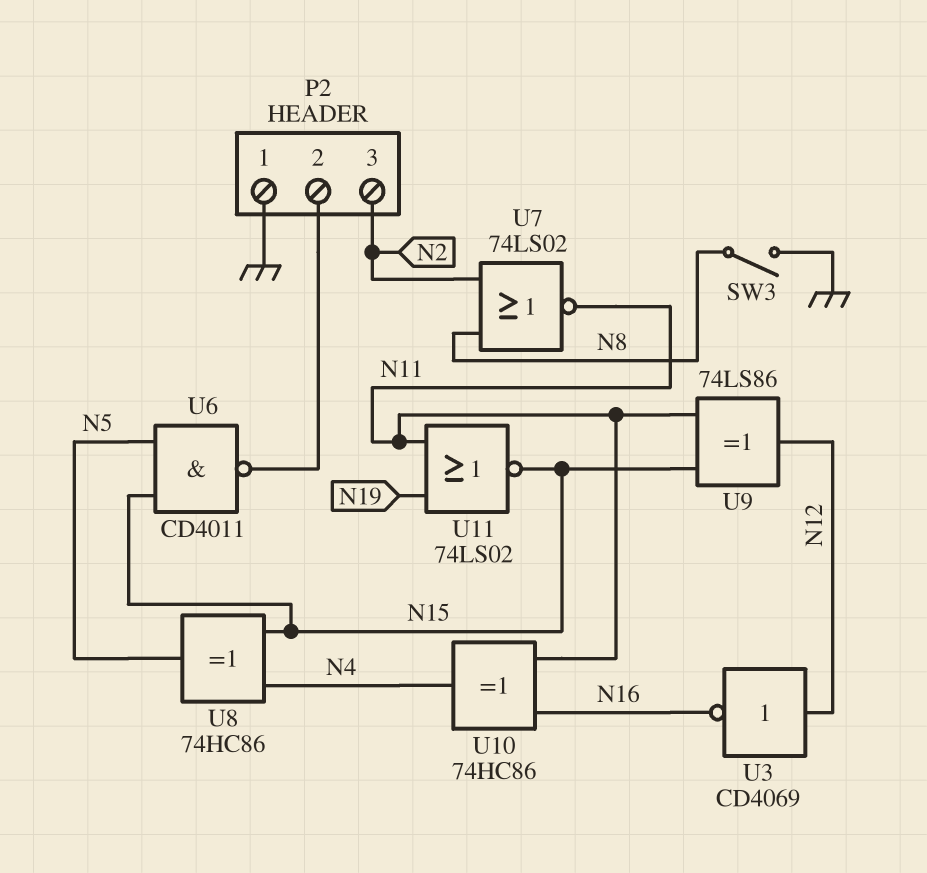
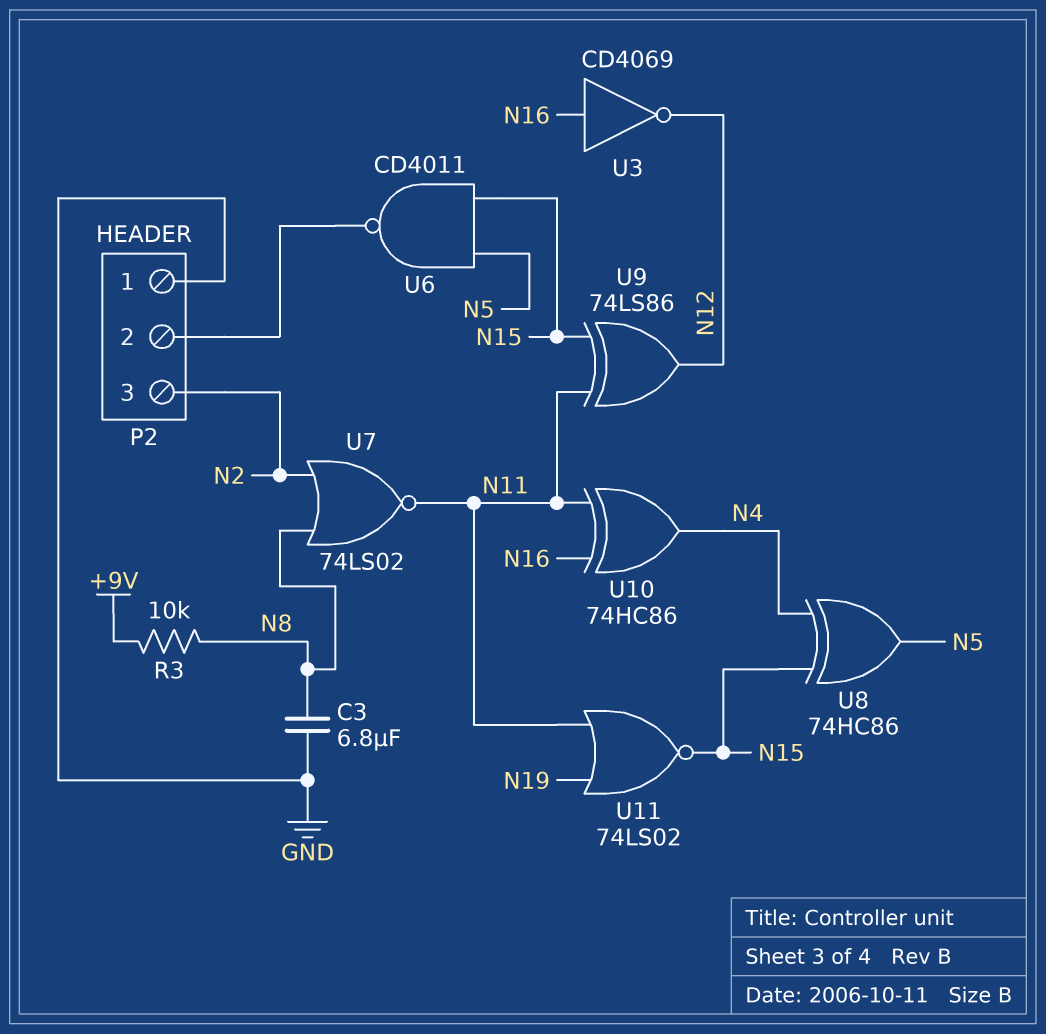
C3: none -> 6.8uF (GND, N8)
R3: none -> 10k (+9V, N8)
SW3: switch (GND, N8) -> none
U3: NOT CD4069 (in N12, out N16) -> NOT CD4069 (in N16, out N12)

